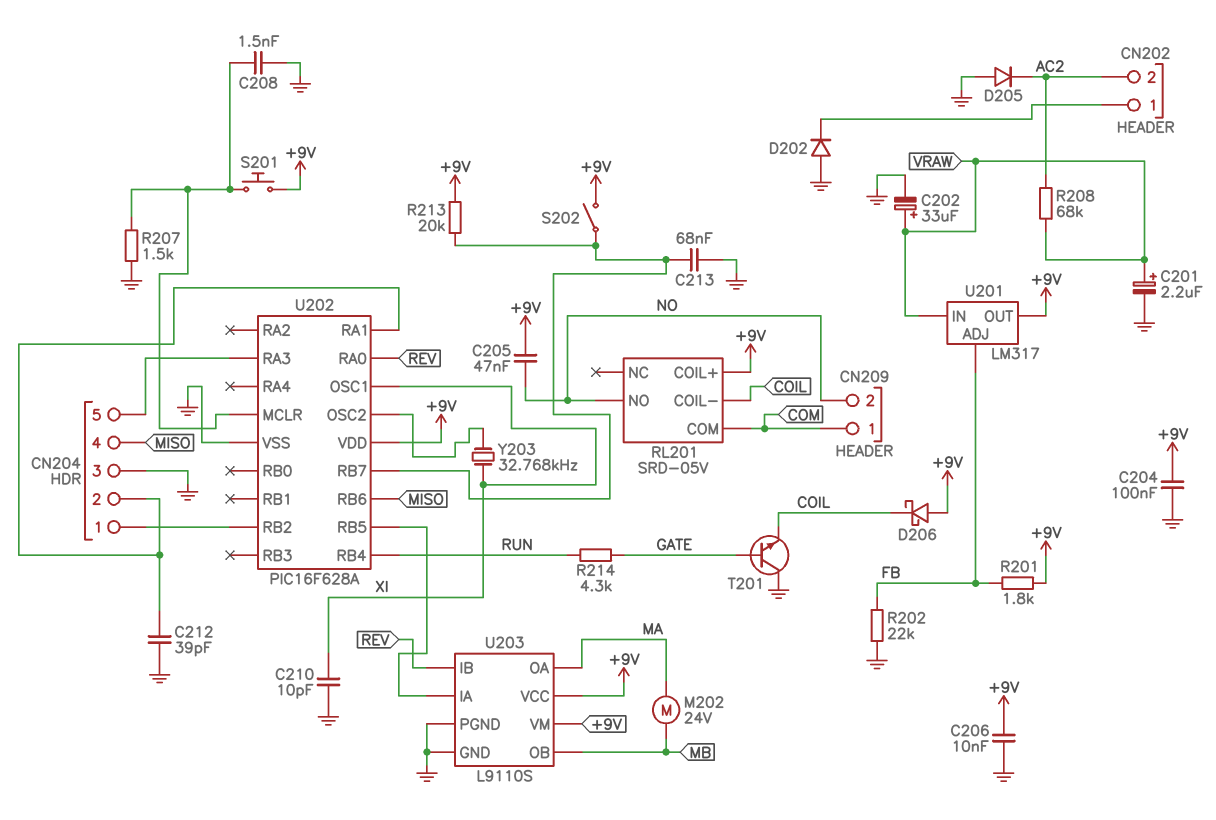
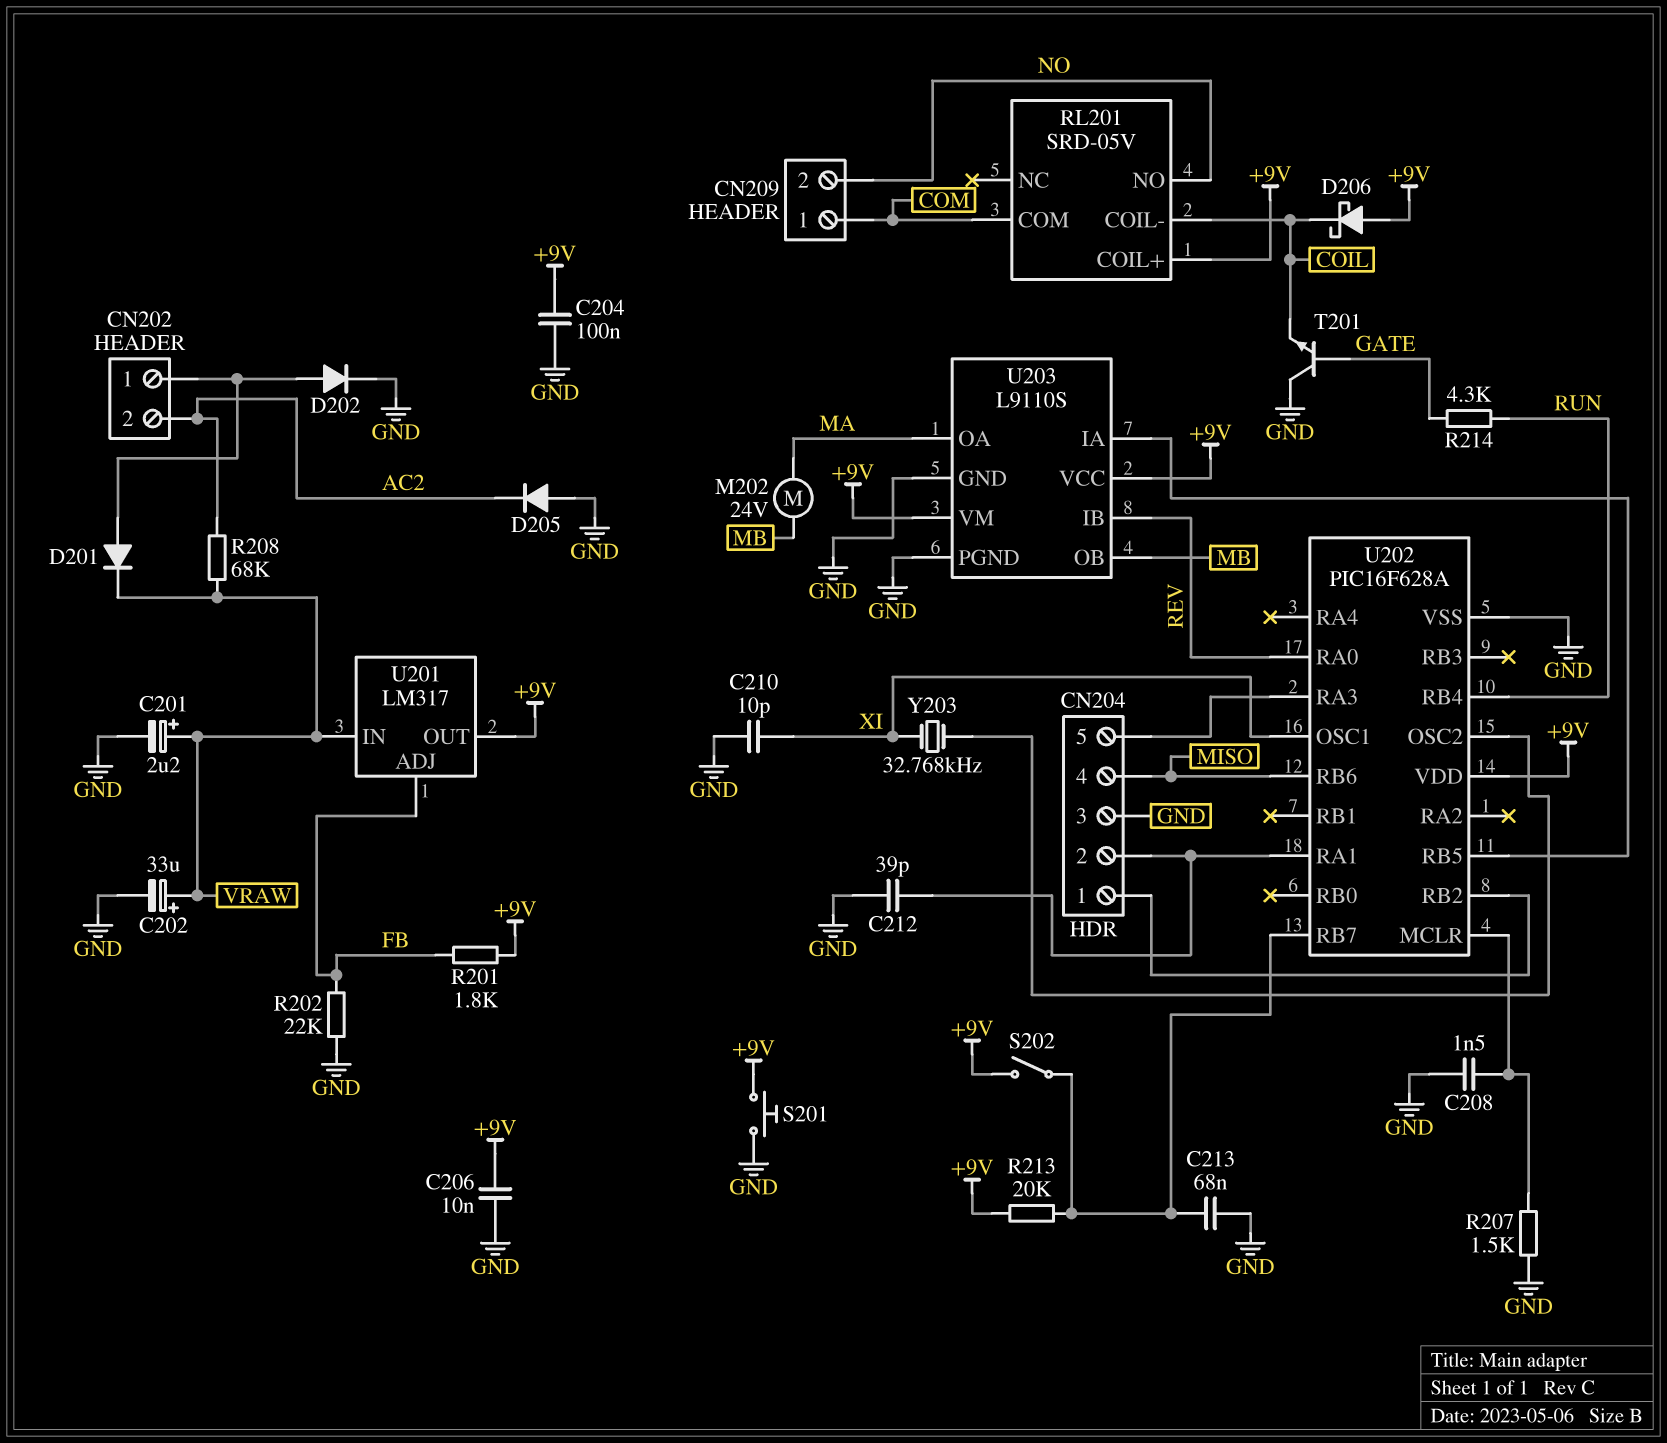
C205: 47nF (+9V, NO) -> none
D201: none -> diode (A CN202/1, K VRAW)
D202: diode (A GND, K CN202/1) -> diode (A CN202/1, K GND)
S201: button (+9V, U202/MCLR) -> button (+9V, GND)

